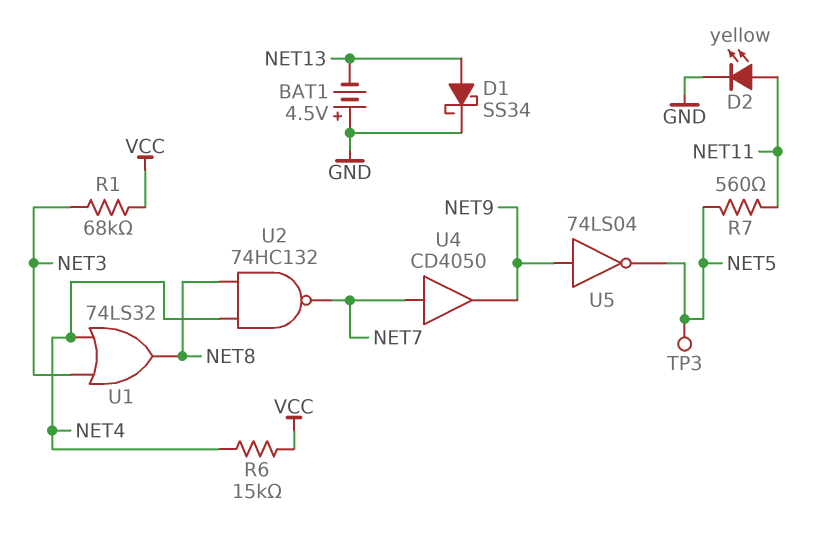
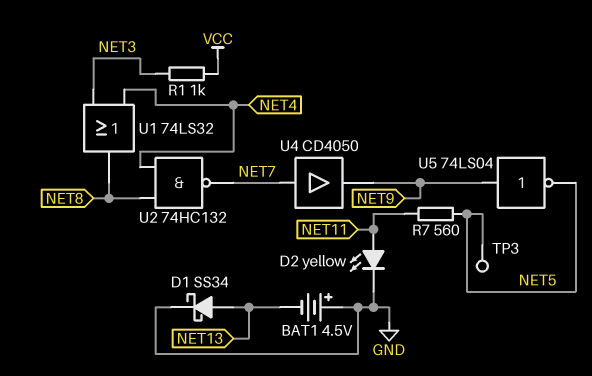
R1: 68k (NET3, VCC) -> 1k (NET3, VCC)
R6: 15k (NET4, VCC) -> none

